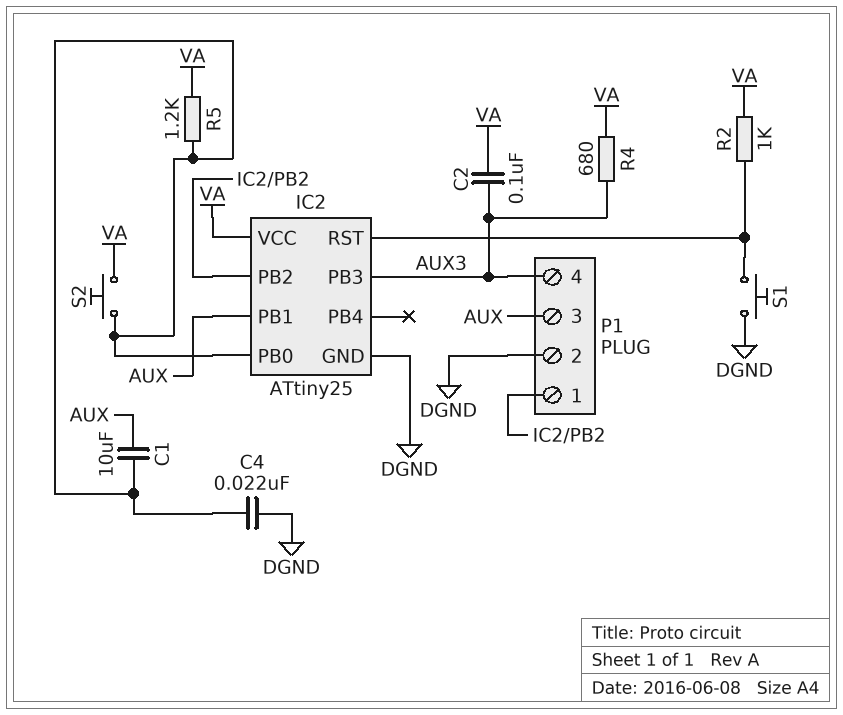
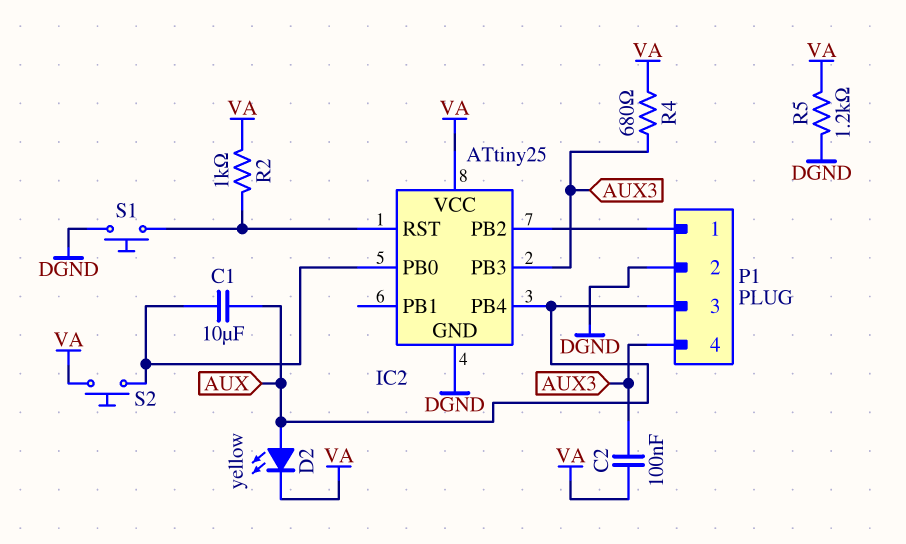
C4: 22nF (DGND, IC2/PB0) -> none
D2: none -> LED yellow (A AUX, K VA)
IC2 pin PB1: AUX -> none
IC2 pin PB4: none -> AUX
R5: 1.2k (IC2/PB0, VA) -> 1.2k (DGND, VA)

